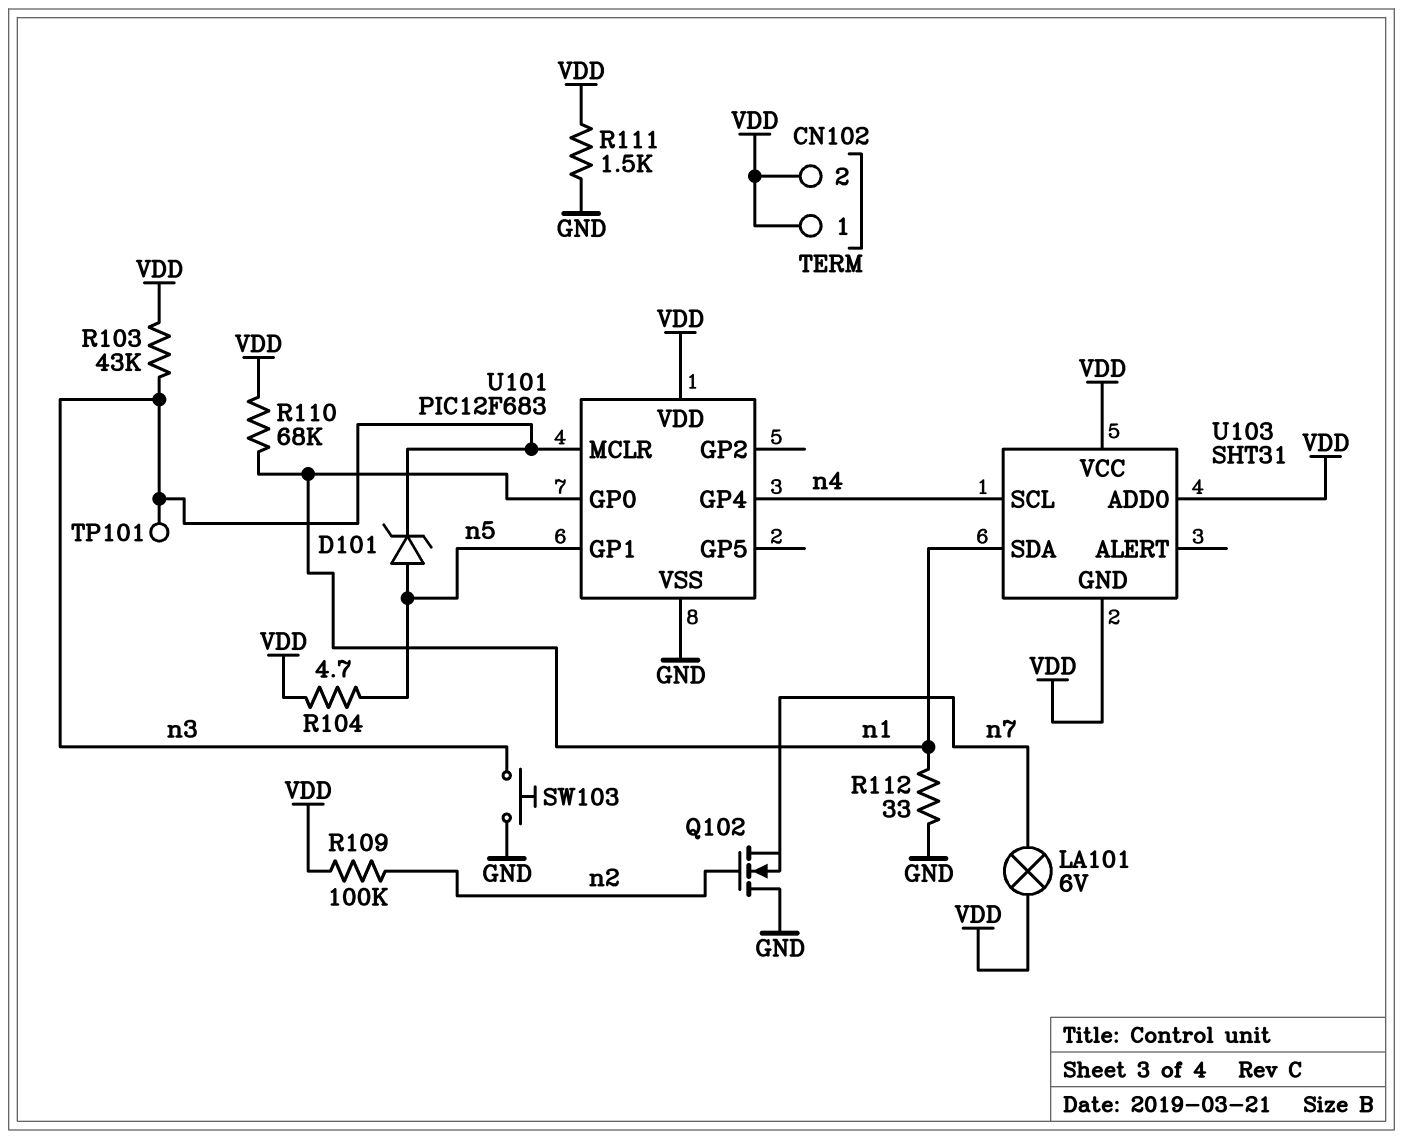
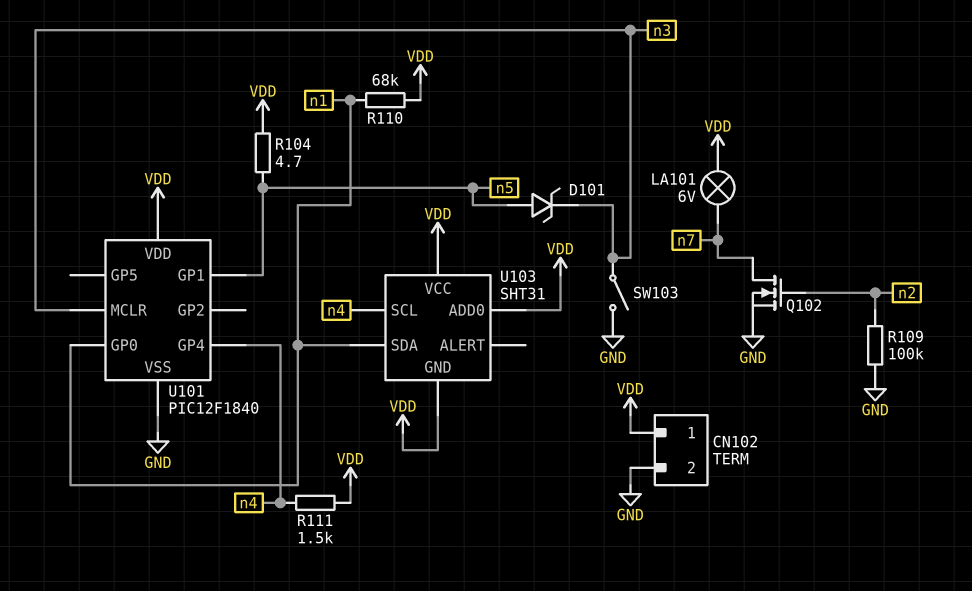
CN102 pin 2: VDD -> GND
Q102: NMOS (G n2, D GND, S n7) -> NMOS (G n2, D n7, S GND)
R103: 43k (VDD, n3) -> none
R109: 100k (VDD, n2) -> 100k (GND, n2)
R111: 1.5k (GND, VDD) -> 1.5k (VDD, n4)
R112: 33 (GND, n1) -> none
SW103: button (GND, n3) -> switch (GND, n3)
TP101: test point (n3) -> none
U101: PIC12F683 -> PIC12F1840

